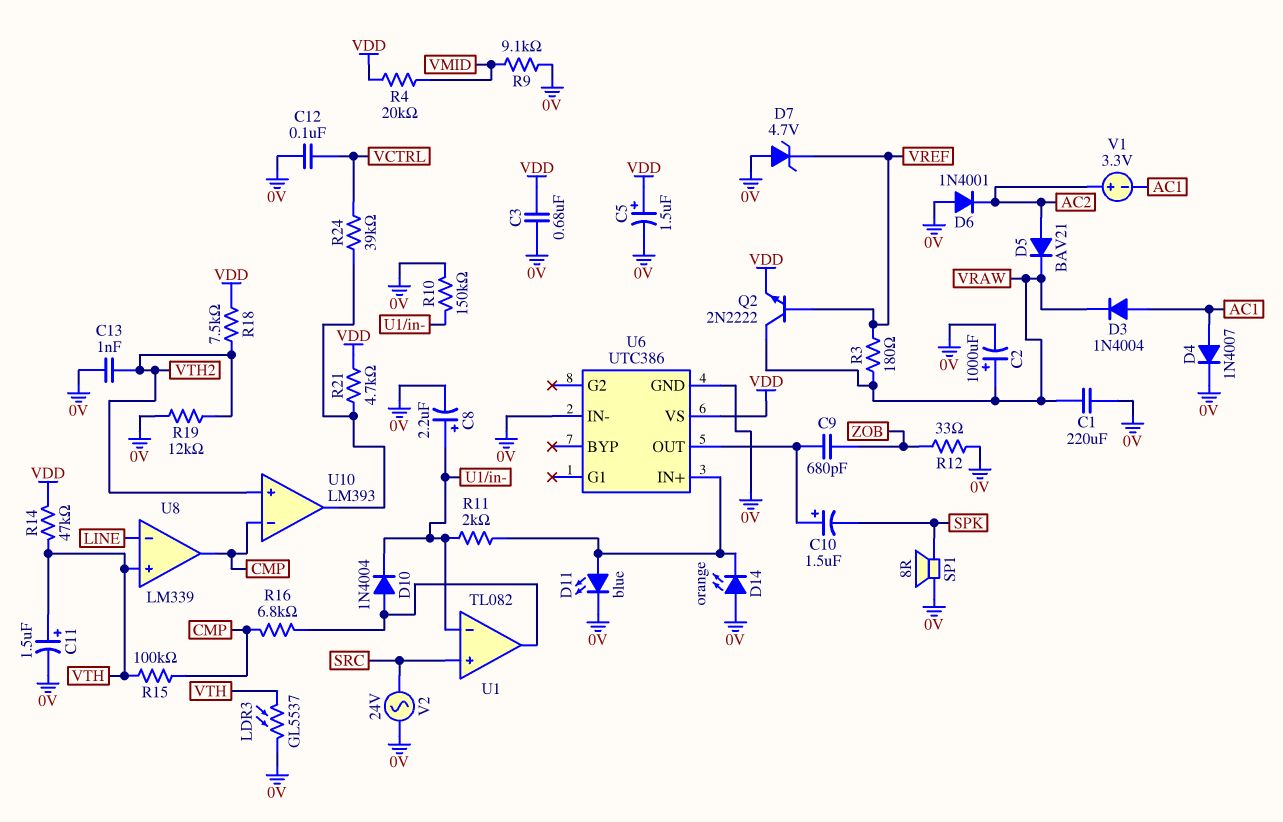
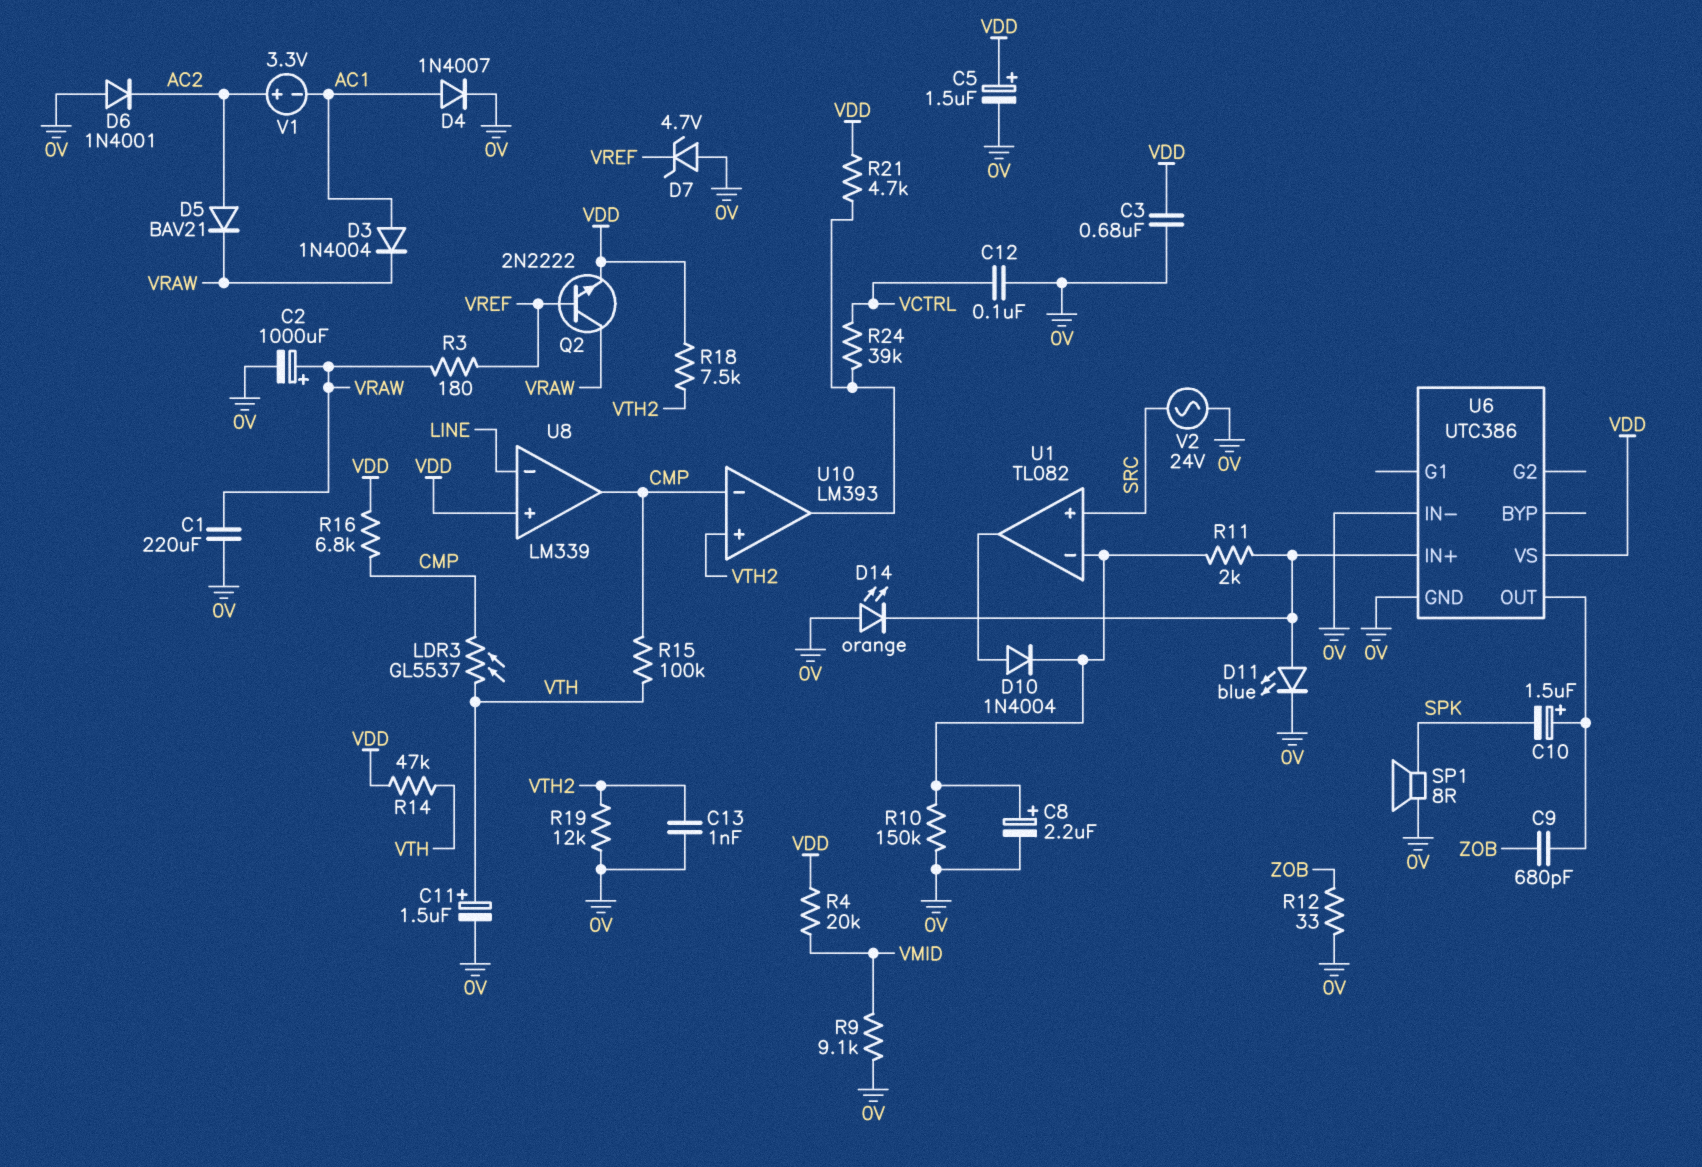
LDR3: GL5537 (0V, VTH) -> GL5537 (CMP, VTH)
R16: 6.8k (CMP, U1/out) -> 6.8k (CMP, VDD)
U8 pin in+: VTH -> VDD

